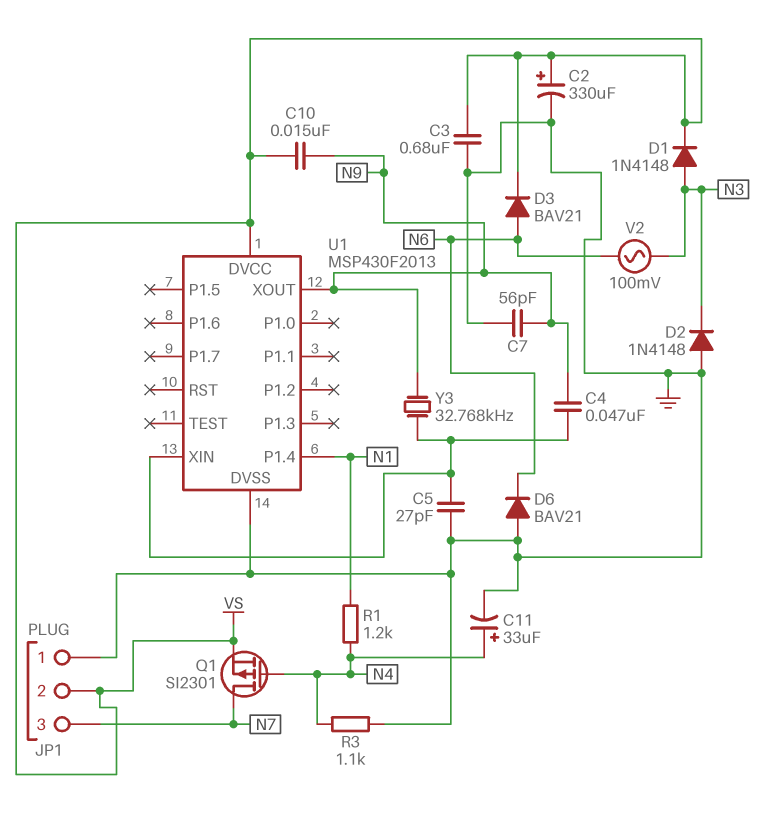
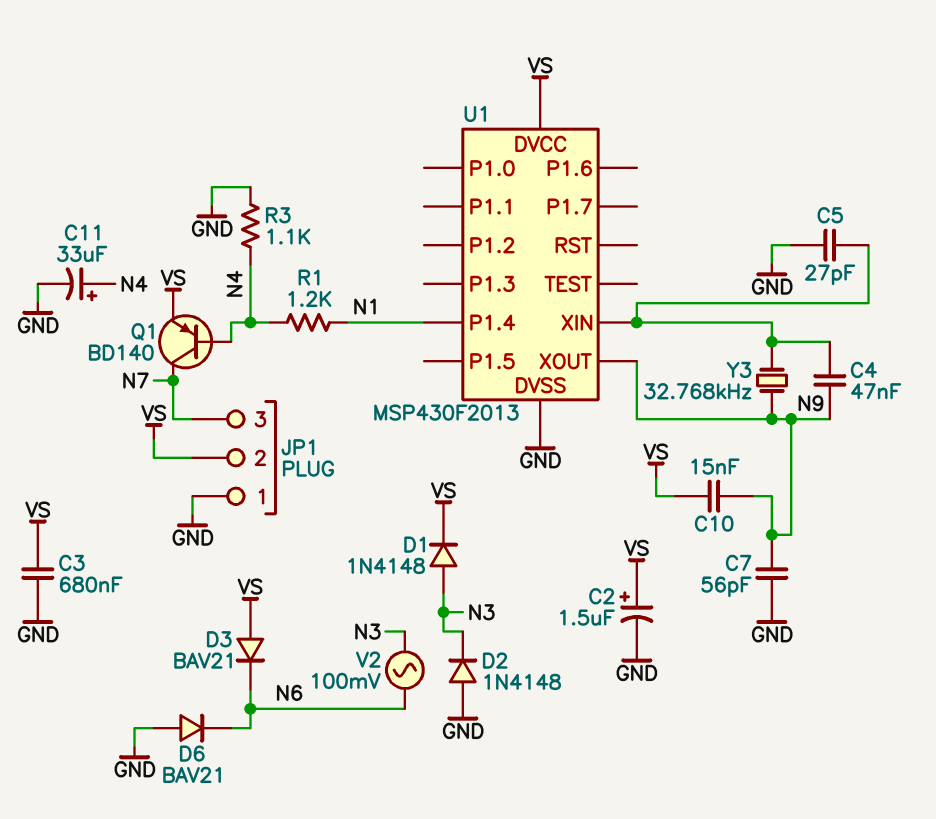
C2: 330uF (plus VS, minus GND) -> 1.5uF (plus VS, minus GND)
D3: diode BAV21 (A N6, K VS) -> diode BAV21 (A VS, K N6)
Q1: PMOS SI2301 (G N4, D N7, S VS) -> PNP BD140 (B N4, C N7, E VS)

